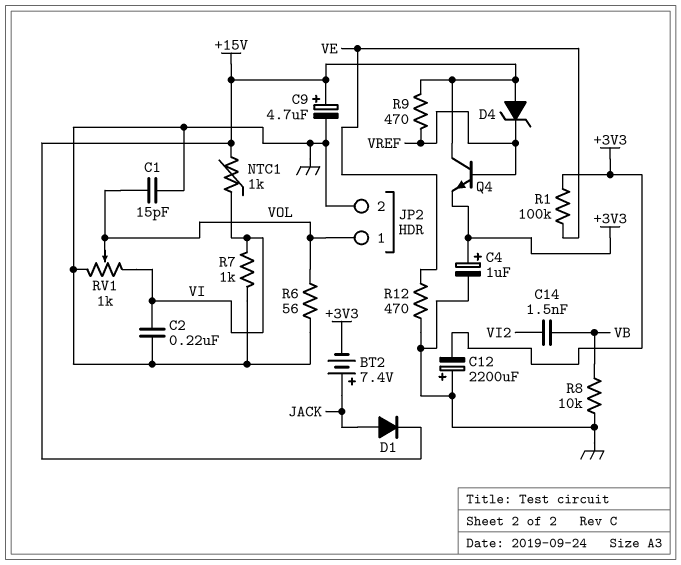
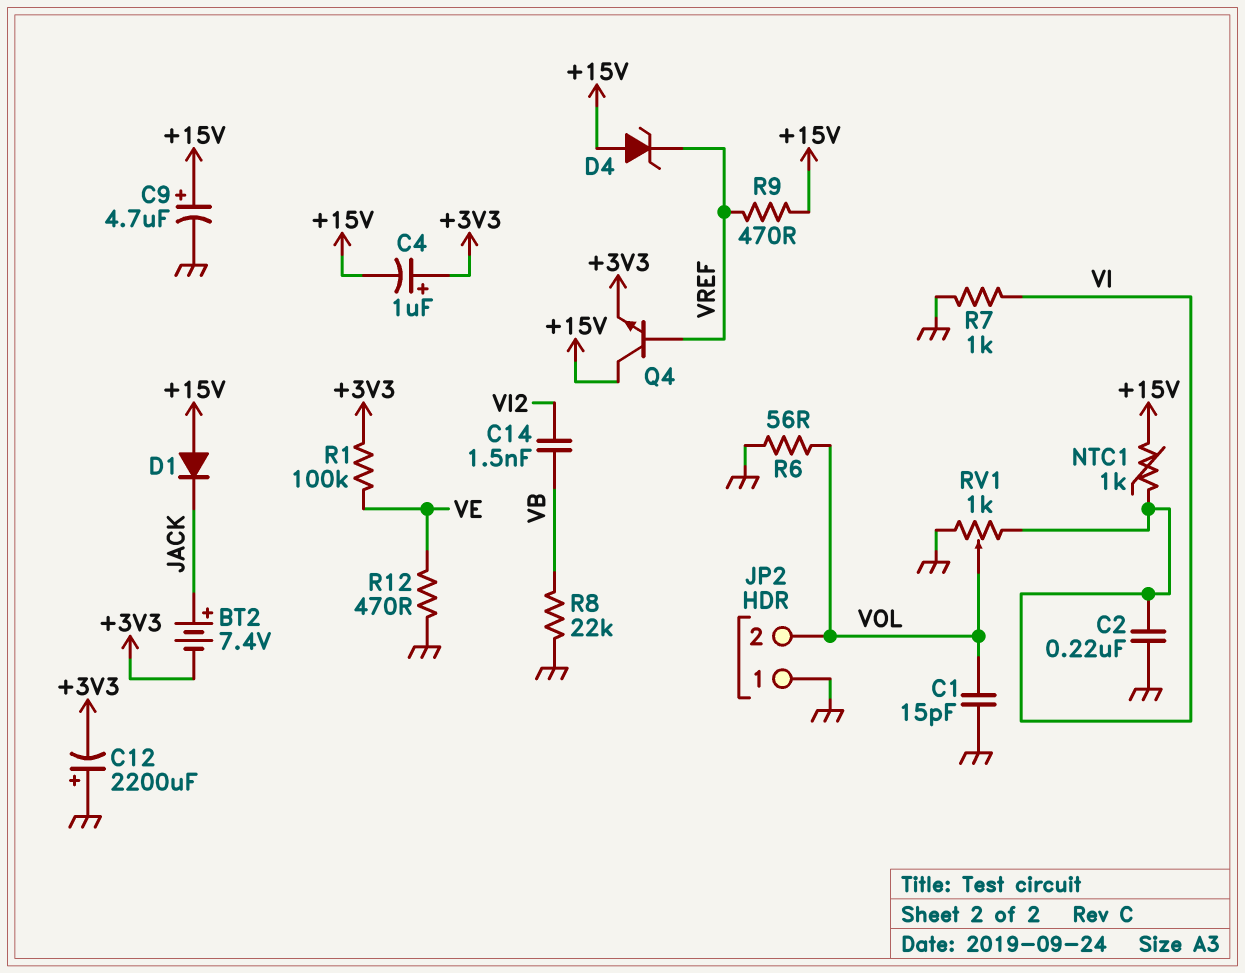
C4: 1uF (plus +3V3, minus GND) -> 1uF (plus +3V3, minus +15V)
D1: diode (A JACK, K +15V) -> diode (A +15V, K JACK)
JP2 pin 1: VOL -> GND
JP2 pin 2: GND -> VOL
R8: 10k (GND, VB) -> 22k (GND, VB)

